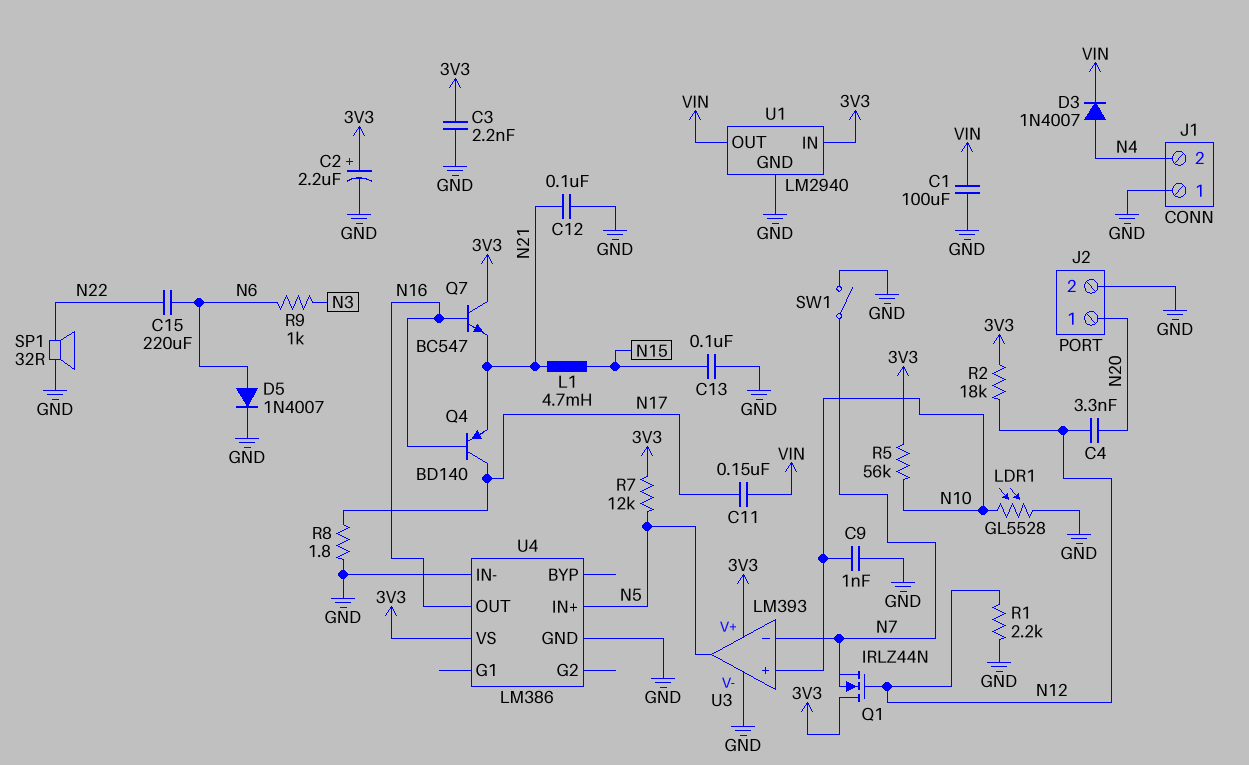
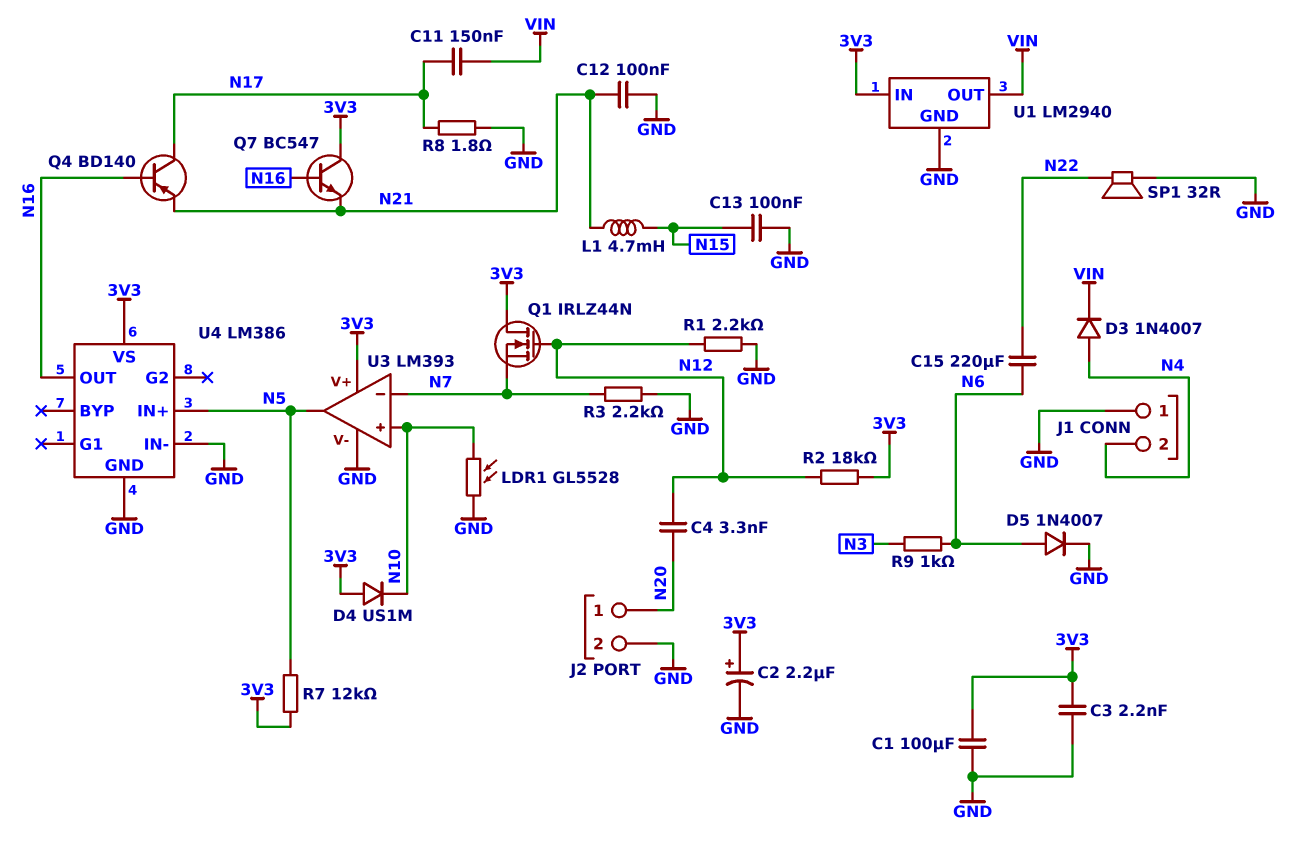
C1: 100uF (GND, VIN) -> 100uF (3V3, GND)
C9: 1nF (GND, N10) -> none
D4: none -> diode US1M (A 3V3, K N10)
R3: none -> 2.2k (GND, N7)
R5: 56k (3V3, N10) -> none
SW1: switch (GND, N7) -> none

